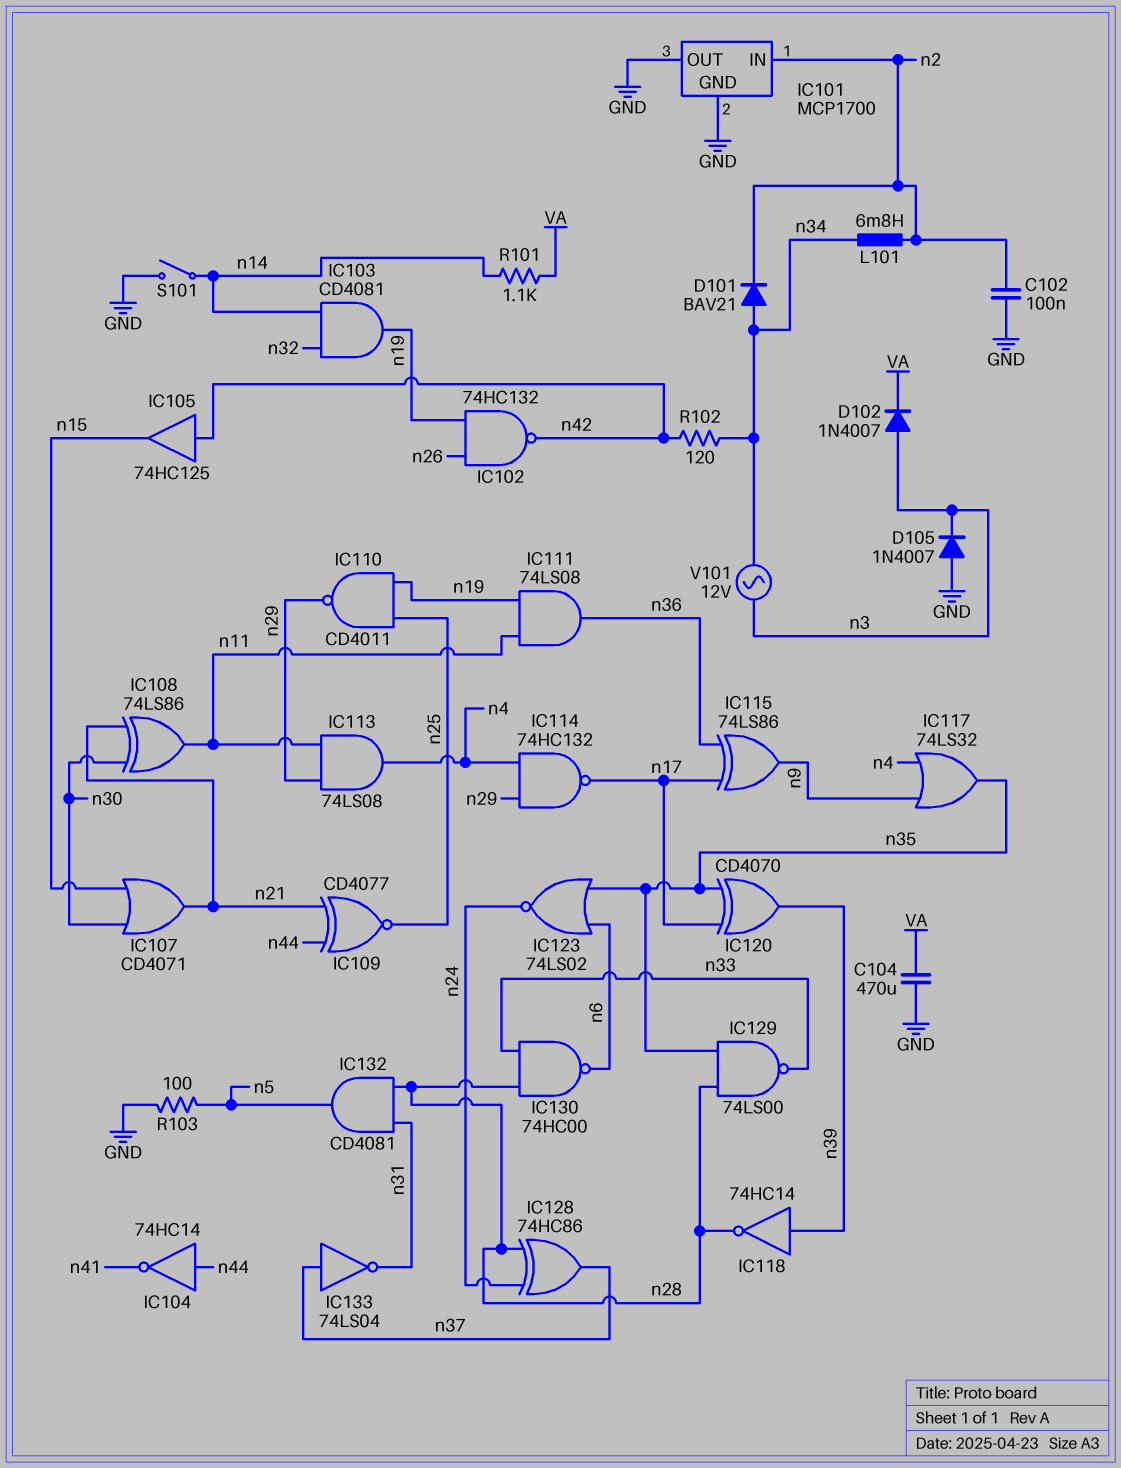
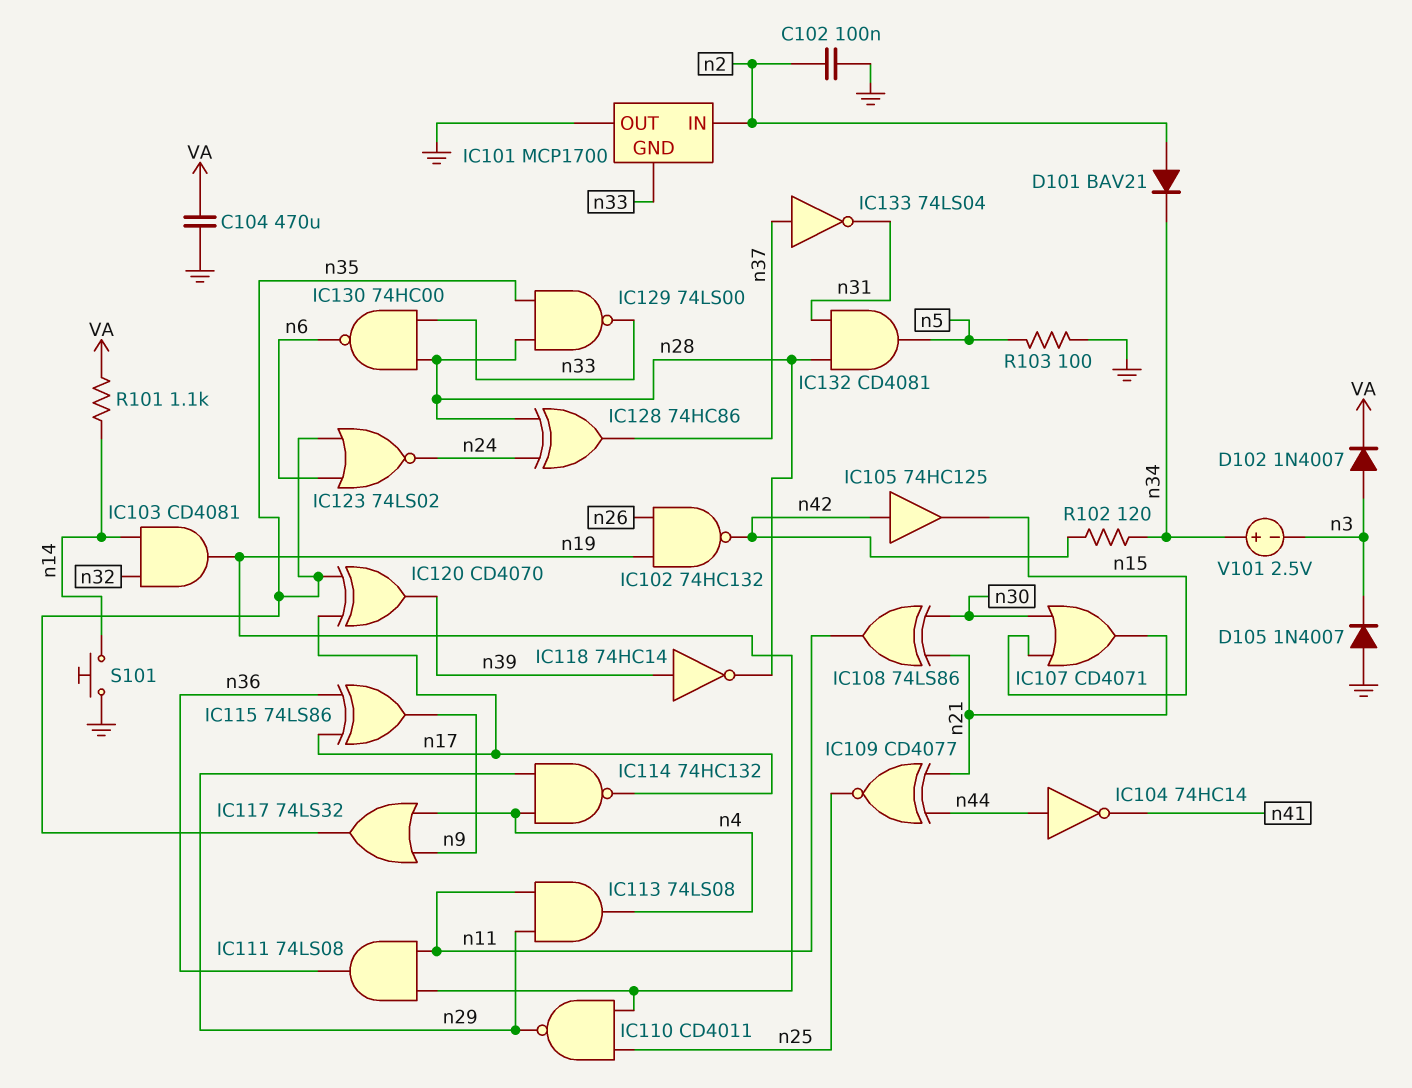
D101: diode BAV21 (A n34, K n2) -> diode BAV21 (A n2, K n34)
IC101 pin GND: GND -> n33
L101: 6.8mH (n2, n34) -> none
S101: switch (GND, n14) -> button (GND, n14)
V101: AC 12V (n3, n34) -> 2.5V (plus n34, minus n3)

